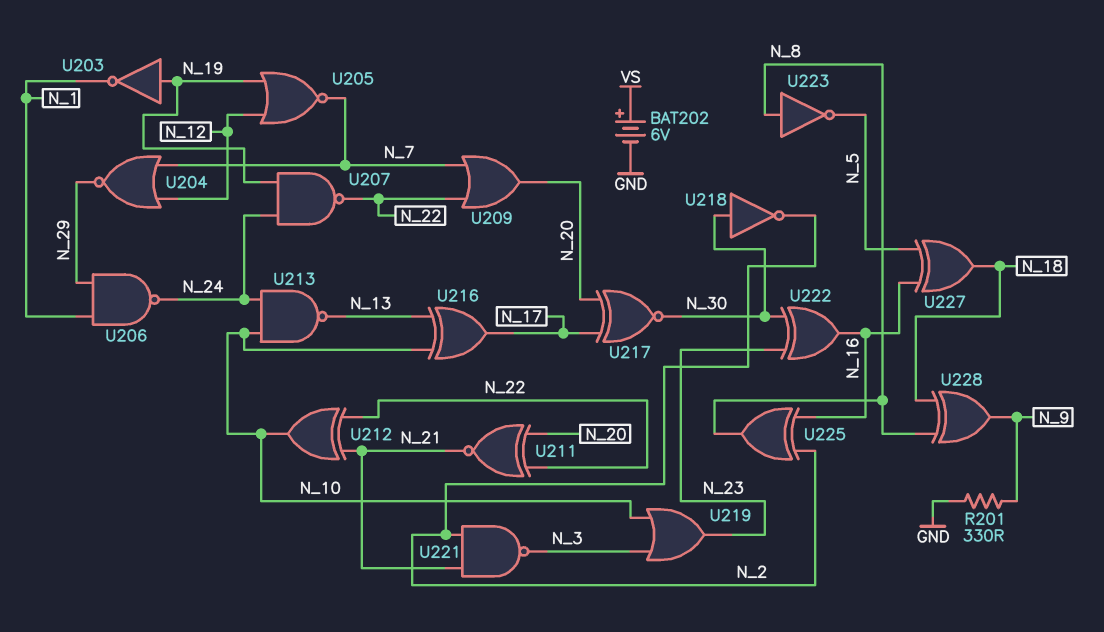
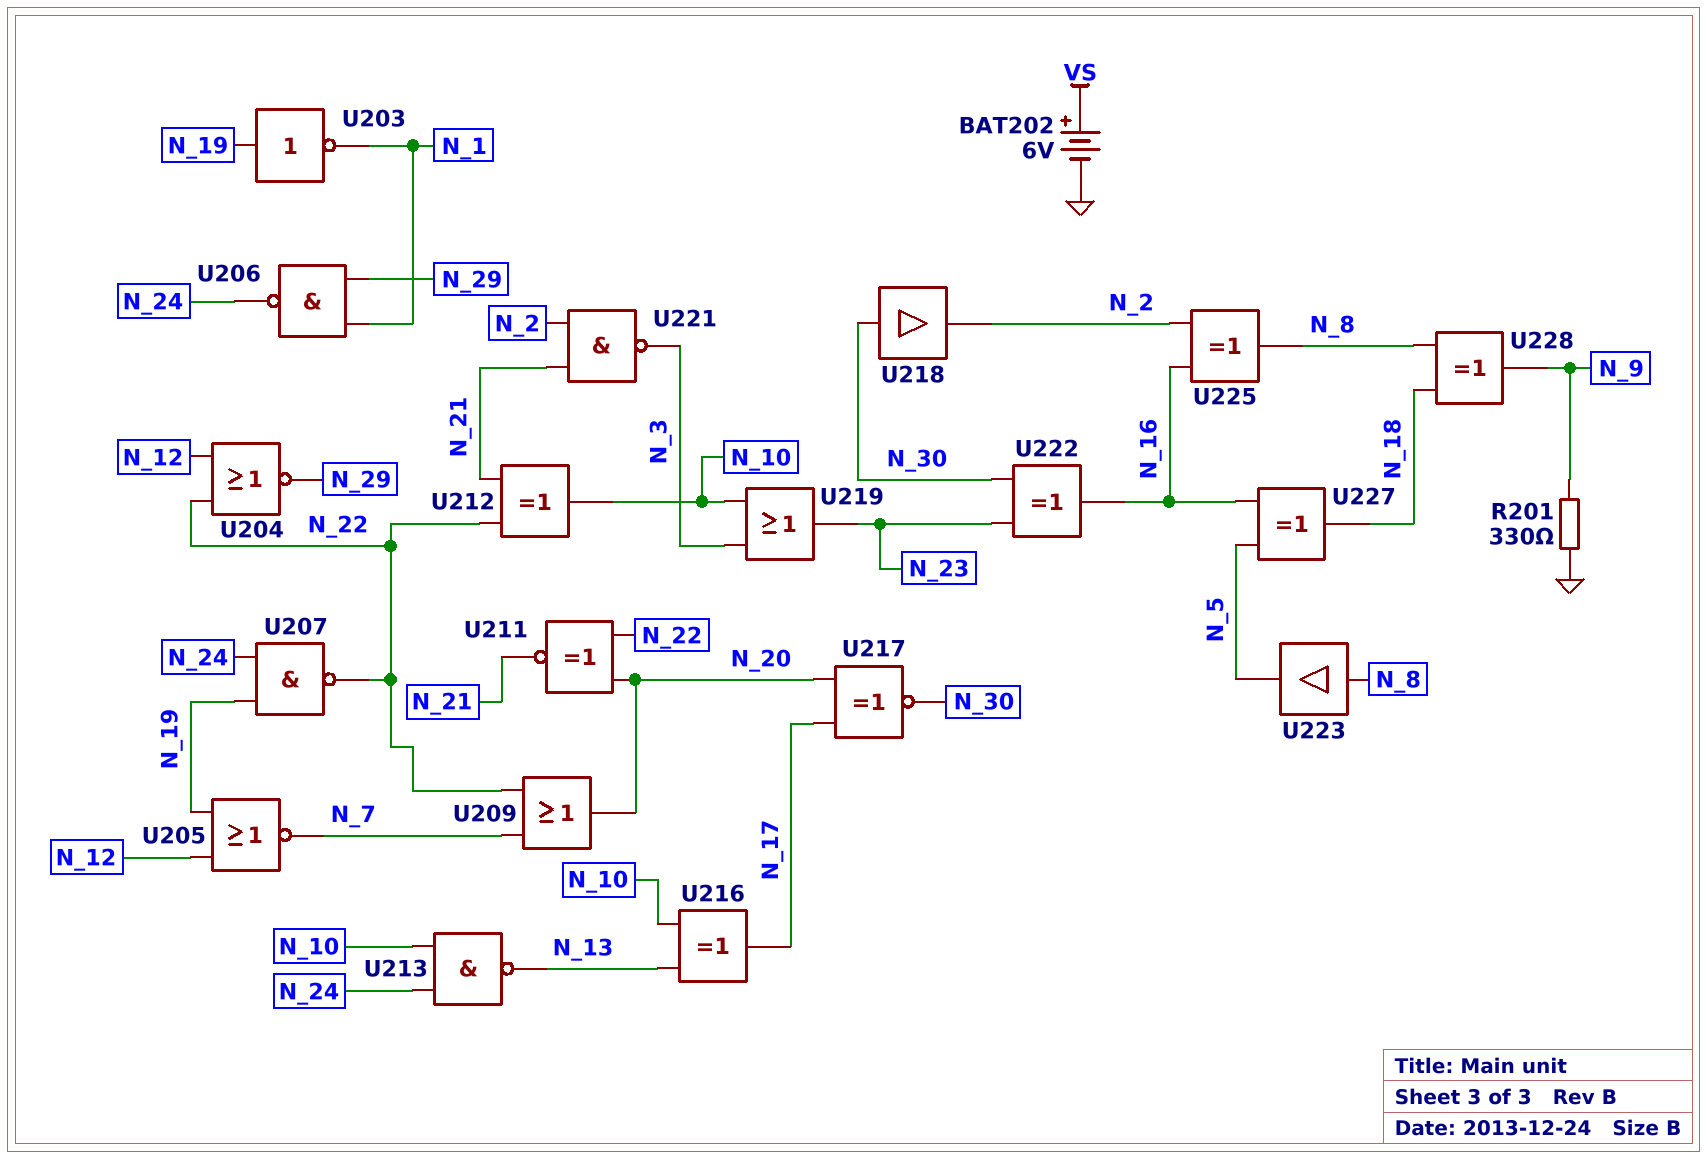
U204: NOR (in N_7, in N_12, out N_29) -> NOR (in N_12, in N_22, out N_29)
U218: NOT (in N_30, out N_2) -> buffer (in N_30, out N_2)
U223: NOT (in N_8, out N_5) -> buffer (in N_8, out N_5)

